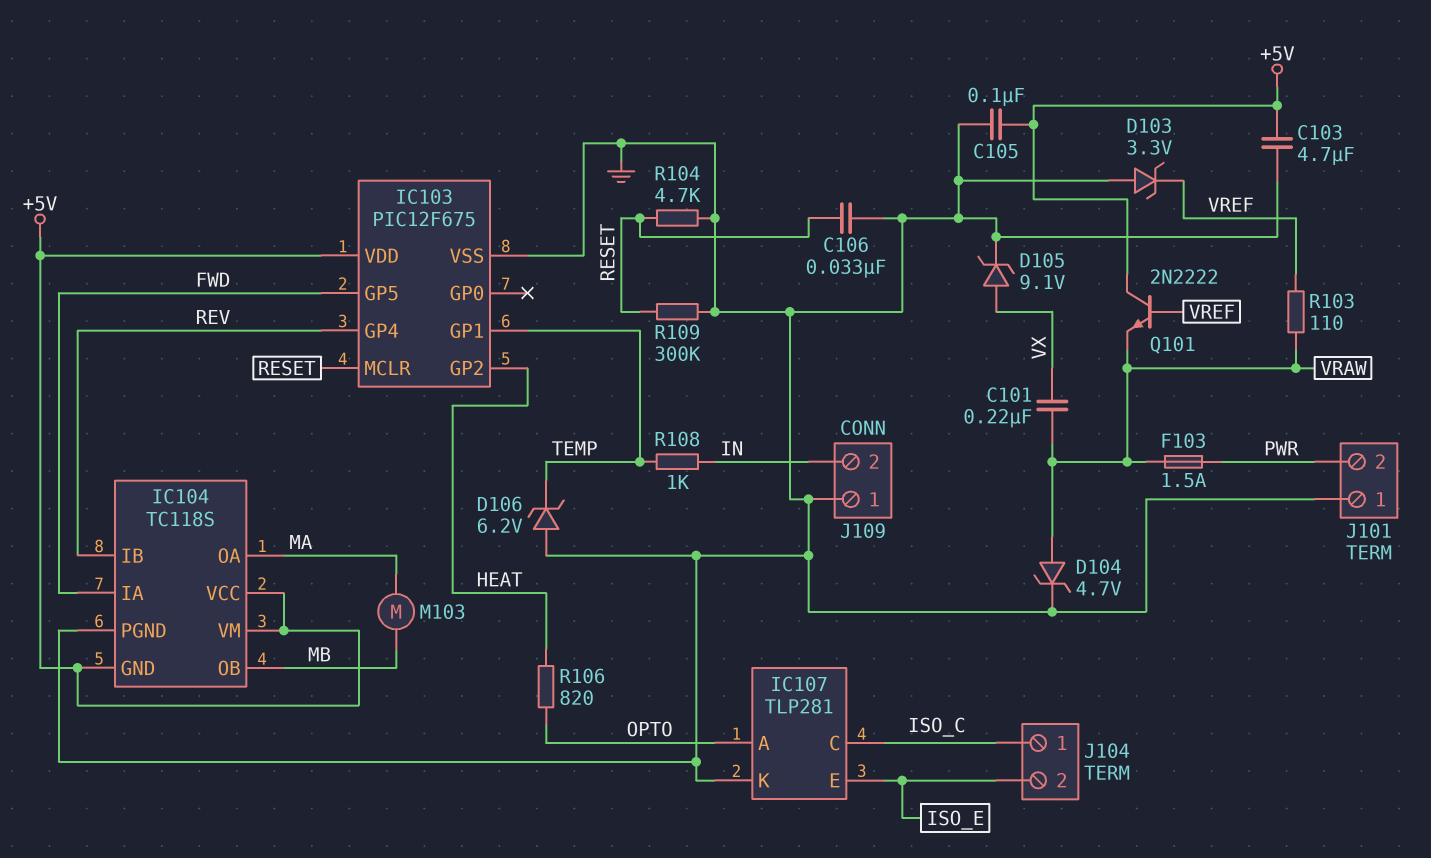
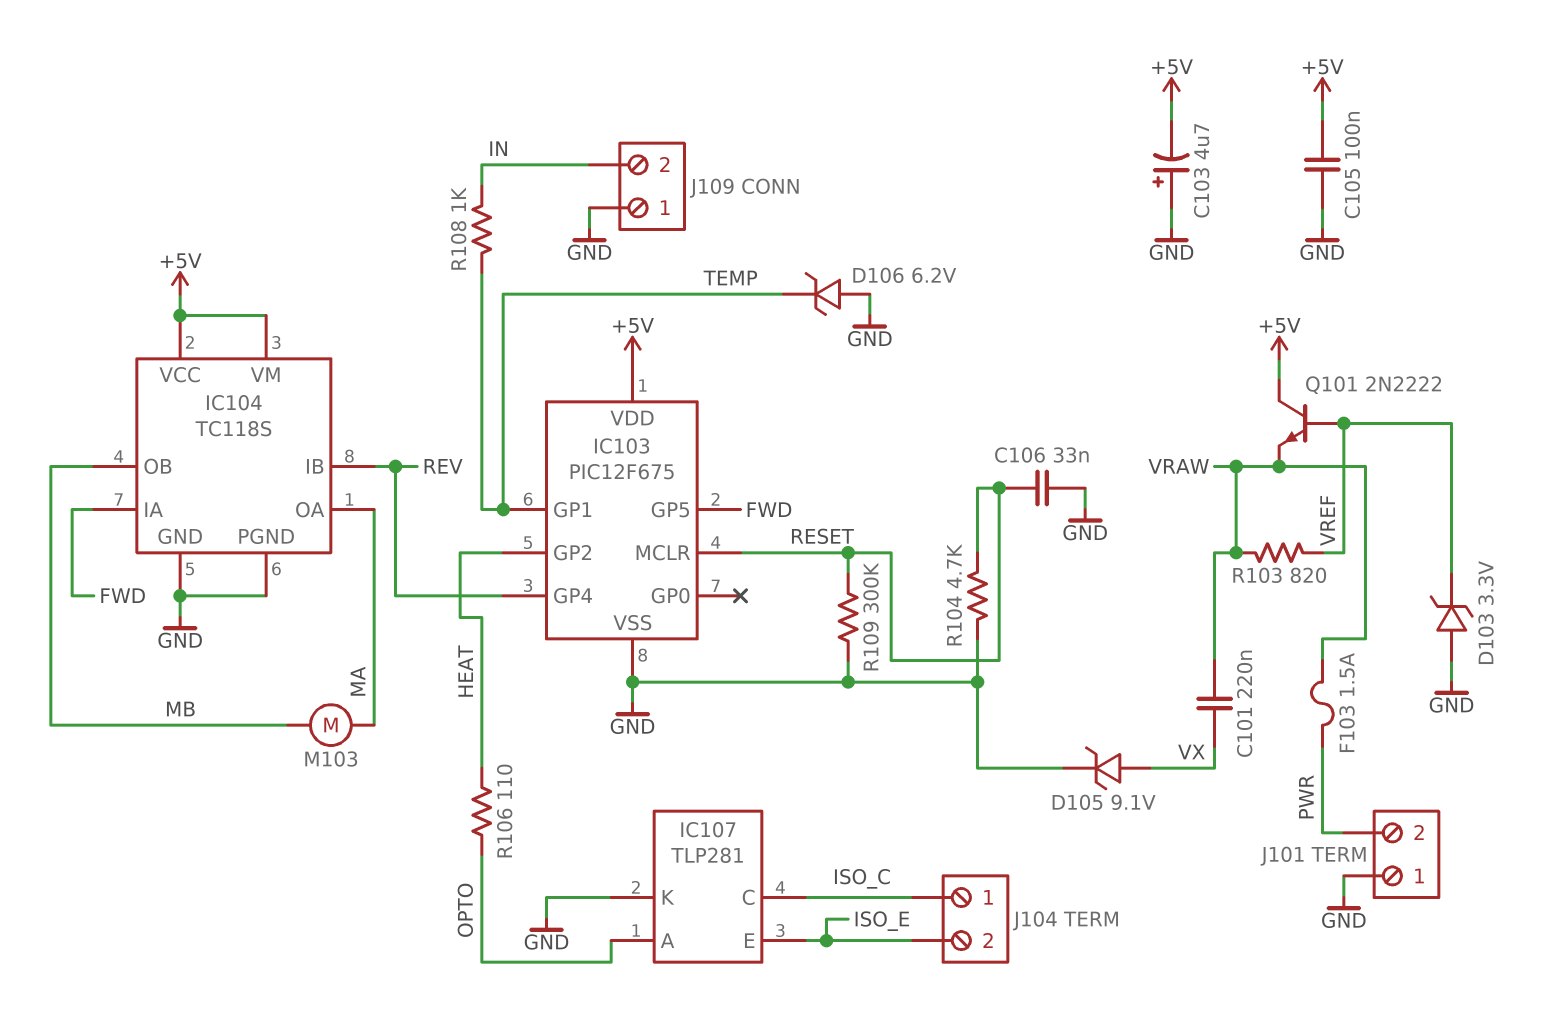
C103: 4.7uF (+5V, GND) -> 4.7uF (plus GND, minus +5V)
D104: zener 4.7V (A VRAW, K GND) -> none
IC104 pin GND: +5V -> GND
R103: 110 (VRAW, VREF) -> 820 (VRAW, VREF)
R106: 820 (HEAT, OPTO) -> 110 (HEAT, OPTO)

